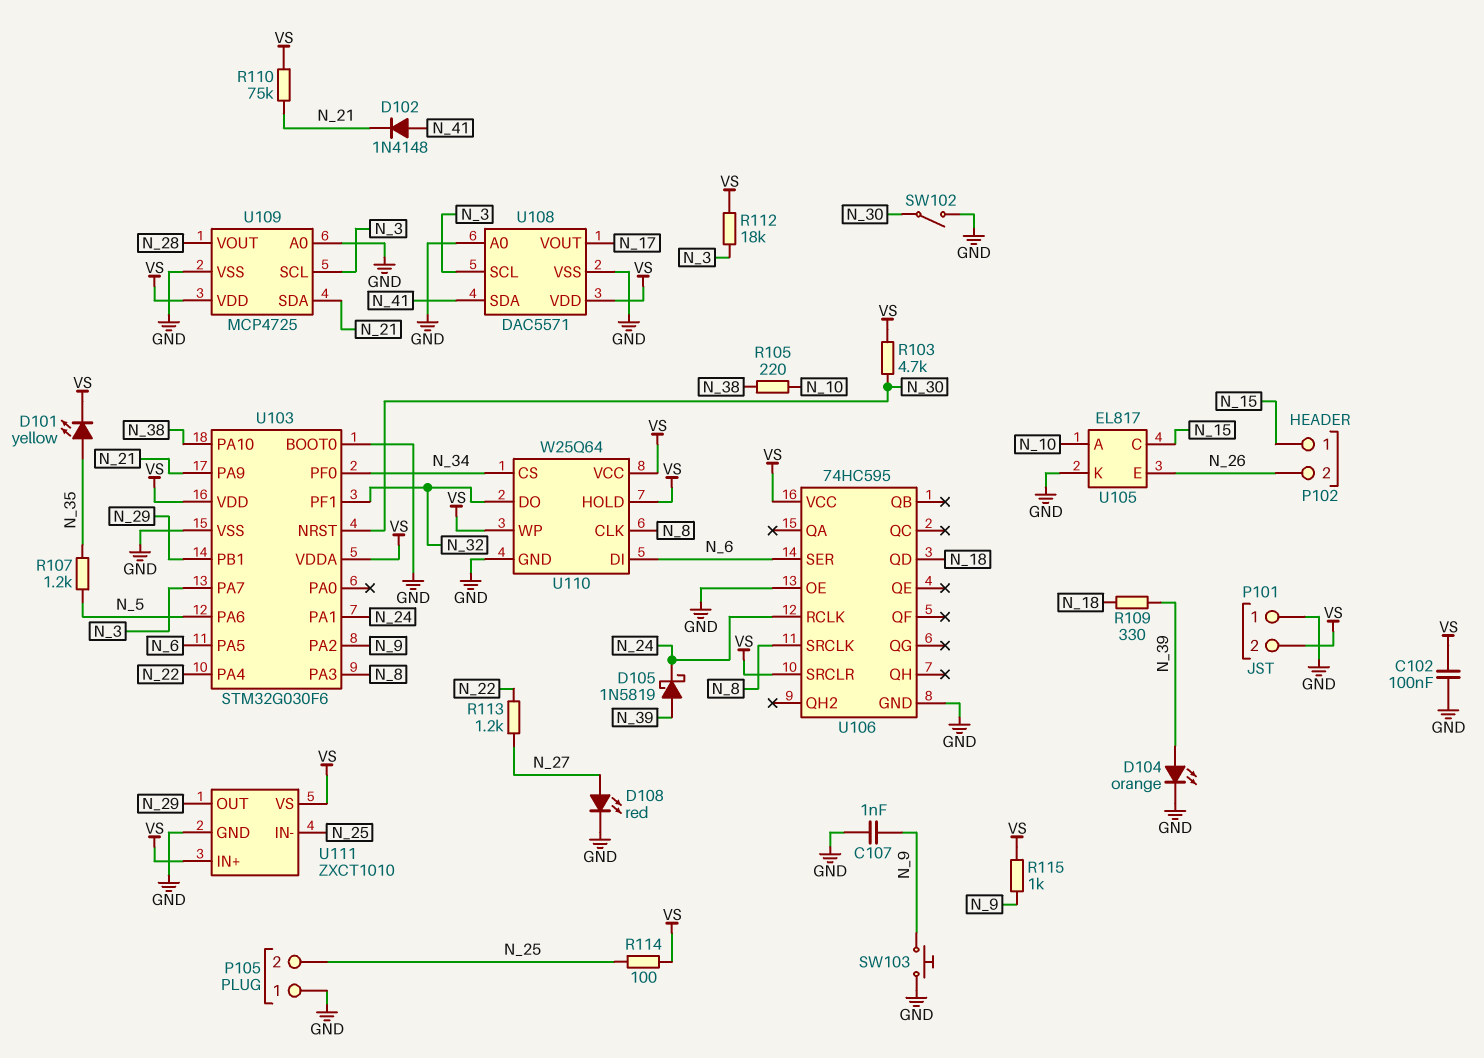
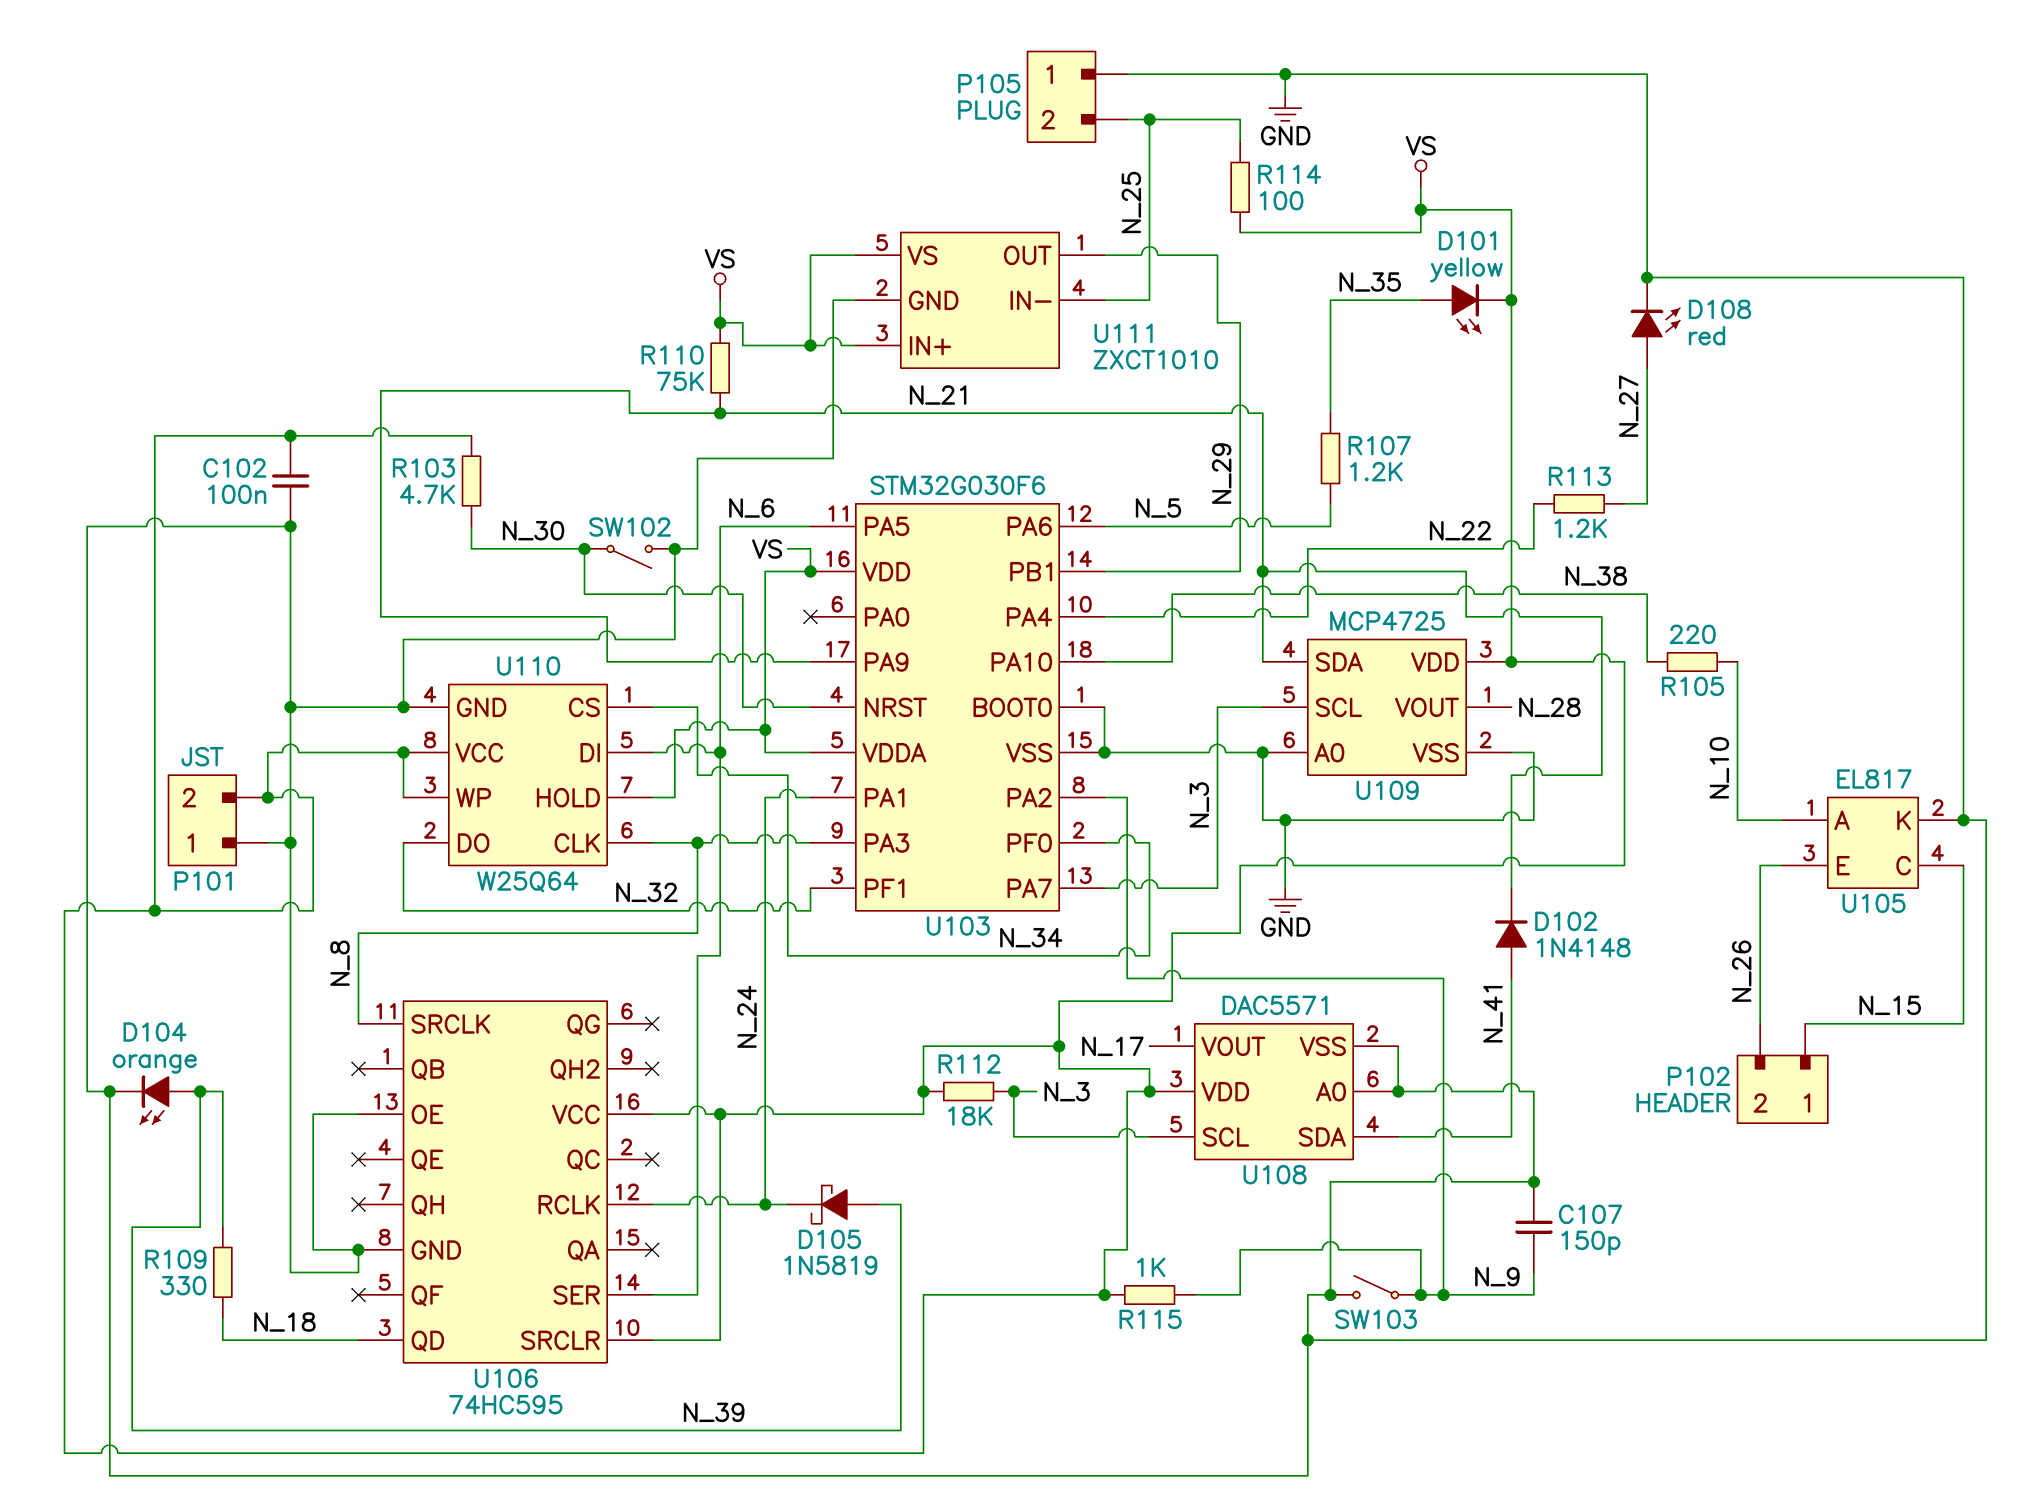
C107: 1nF (GND, N_9) -> 150pF (GND, N_9)
SW103: button (GND, N_9) -> switch (GND, N_9)

